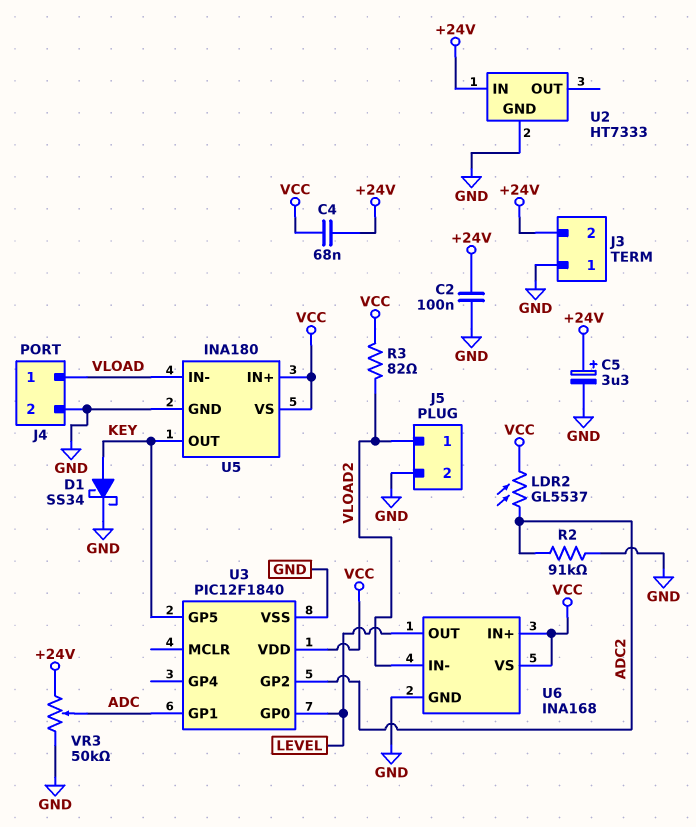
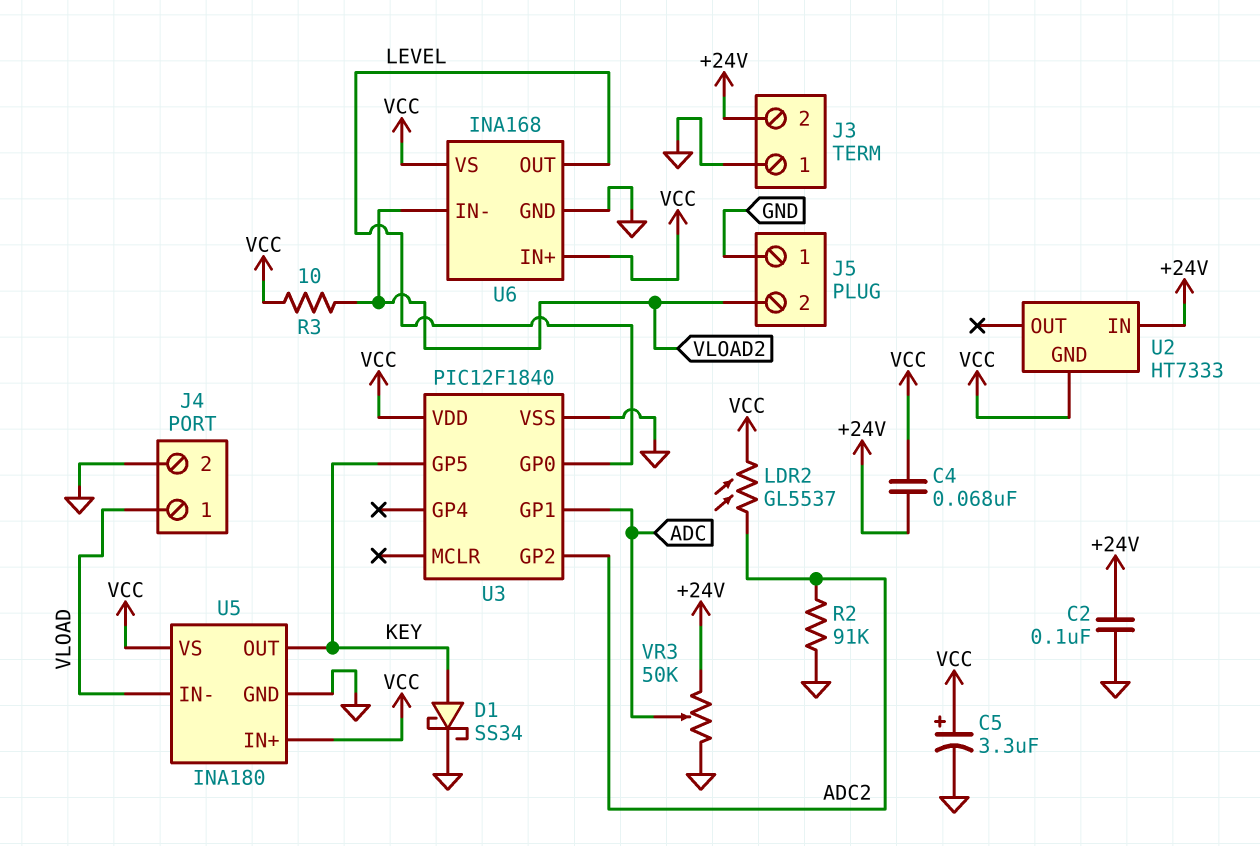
C5: 3.3uF (plus +24V, minus GND) -> 3.3uF (plus VCC, minus GND)
J5 pin 1: VLOAD2 -> GND
J5 pin 2: GND -> VLOAD2
R3: 82 (VCC, VLOAD2) -> 10 (VCC, VLOAD2)
U2 pin GND: GND -> VCC

